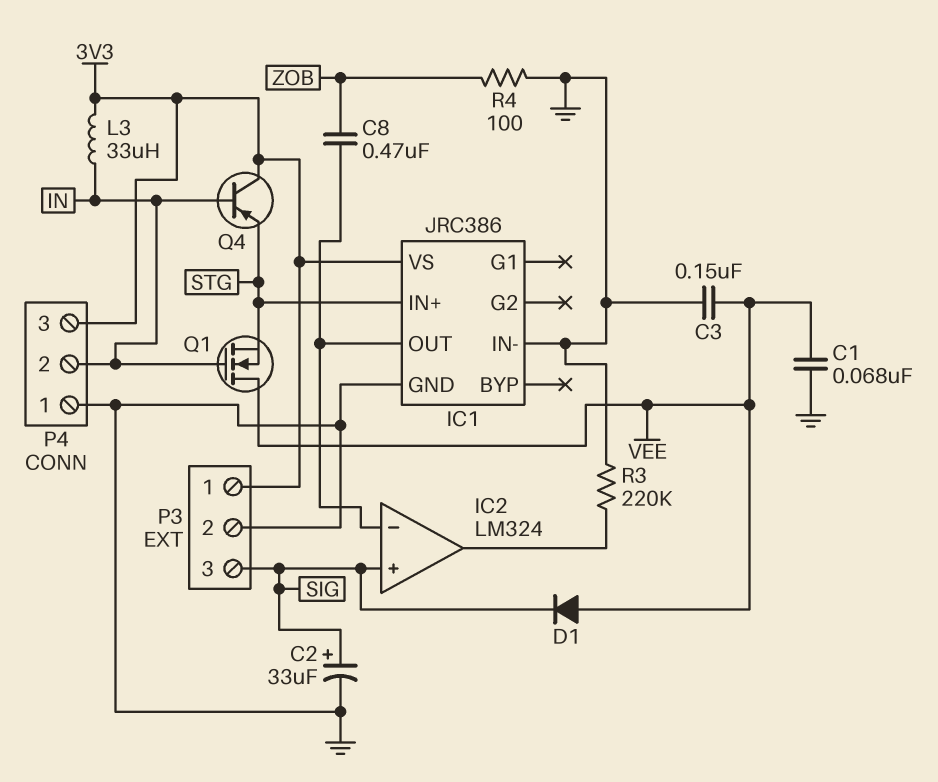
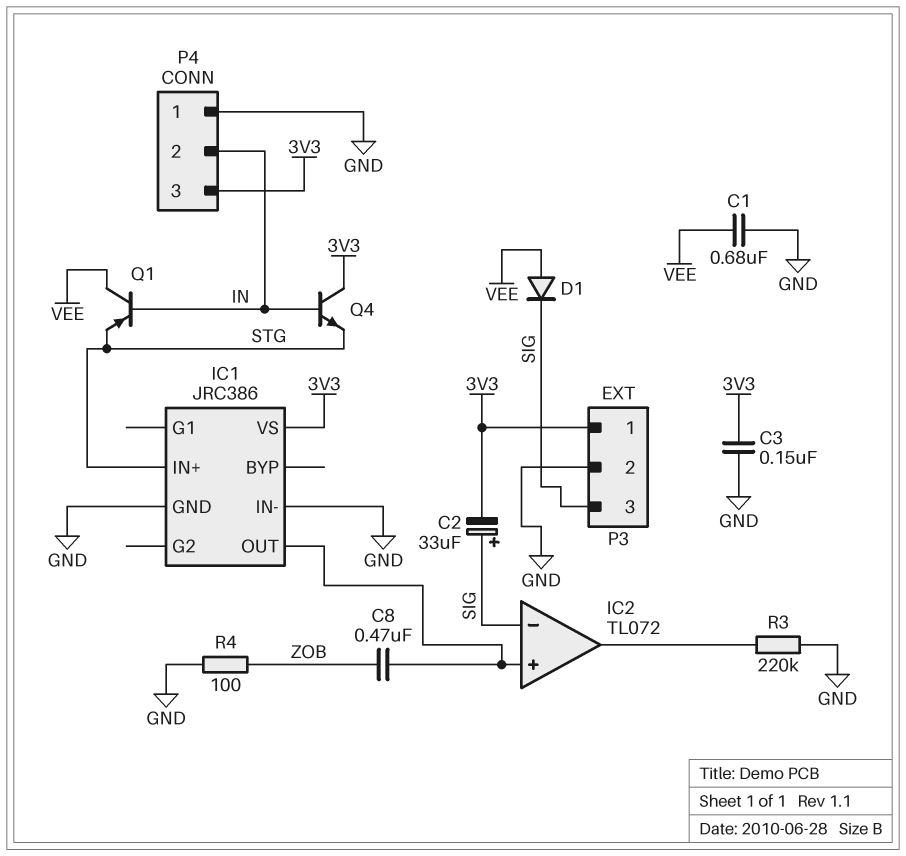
C1: 68nF (GND, VEE) -> 680nF (GND, VEE)
C2: 33uF (plus SIG, minus GND) -> 33uF (plus SIG, minus 3V3)
C3: 150nF (GND, VEE) -> 150nF (3V3, GND)
IC2: LM324 -> TL072
IC2 pin in+: SIG -> IC1/OUT
IC2 pin in-: IC1/OUT -> SIG
L3: 33uH (3V3, IN) -> none
Q1: NMOS (G IN, D VEE, S STG) -> PNP (B IN, C VEE, E STG)
Q4: PNP (B IN, C 3V3, E STG) -> NPN (B IN, C 3V3, E STG)

